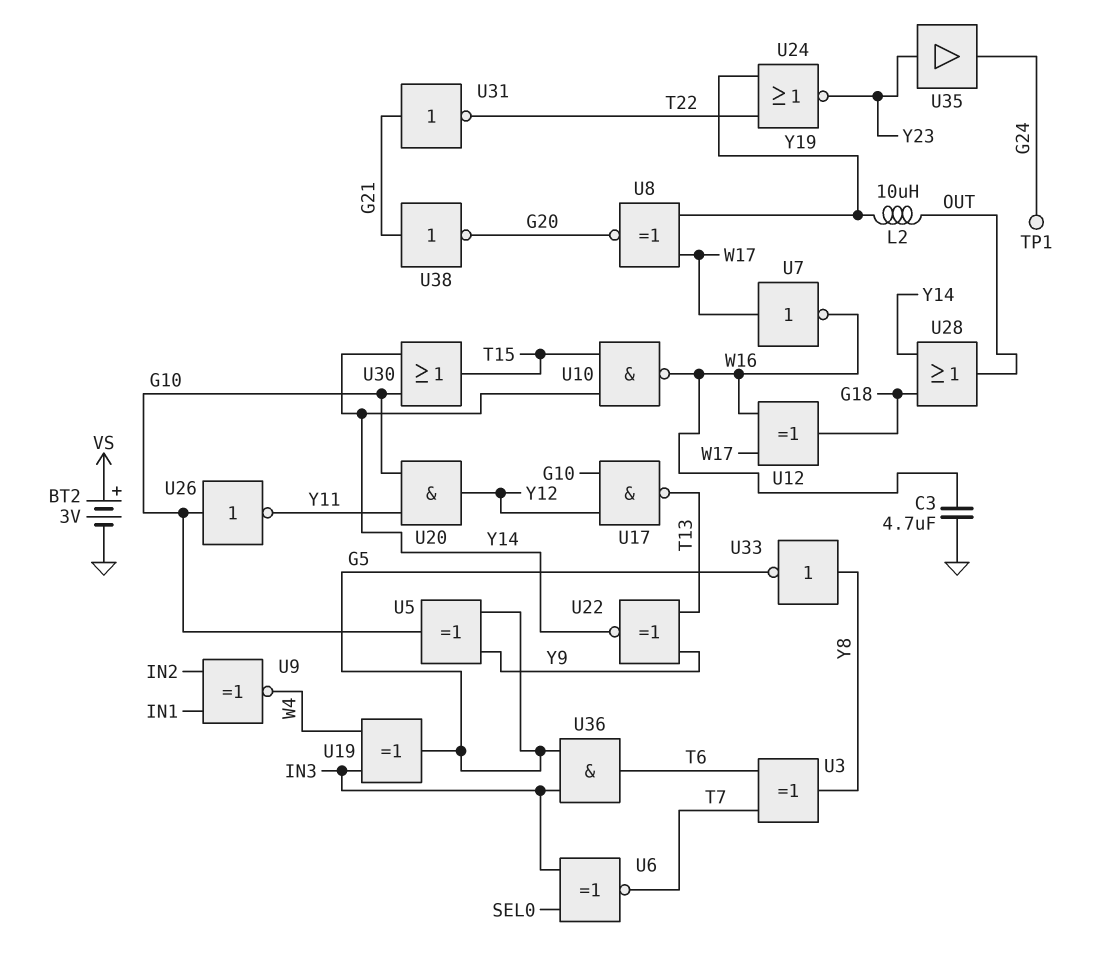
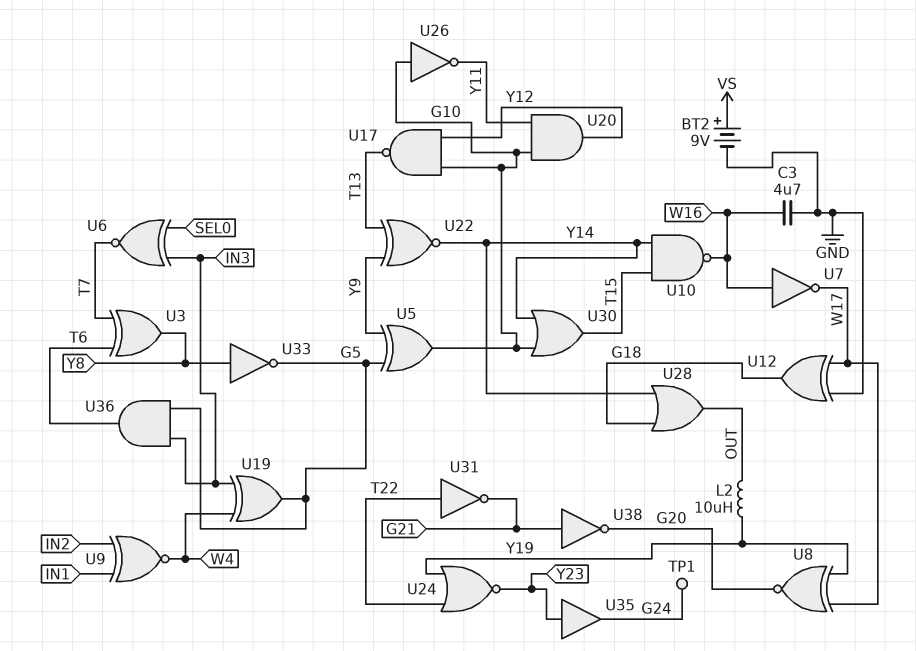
BT2: 3V (plus VS, minus GND) -> 9V (plus VS, minus GND)
U7: NOT (in W17, out W16) -> NOT (in W16, out W17)
U12: XOR (in W16, in W17, out G18) -> XOR (in GND, in W17, out G18)
U31: NOT (in G21, out T22) -> NOT (in T22, out G21)

